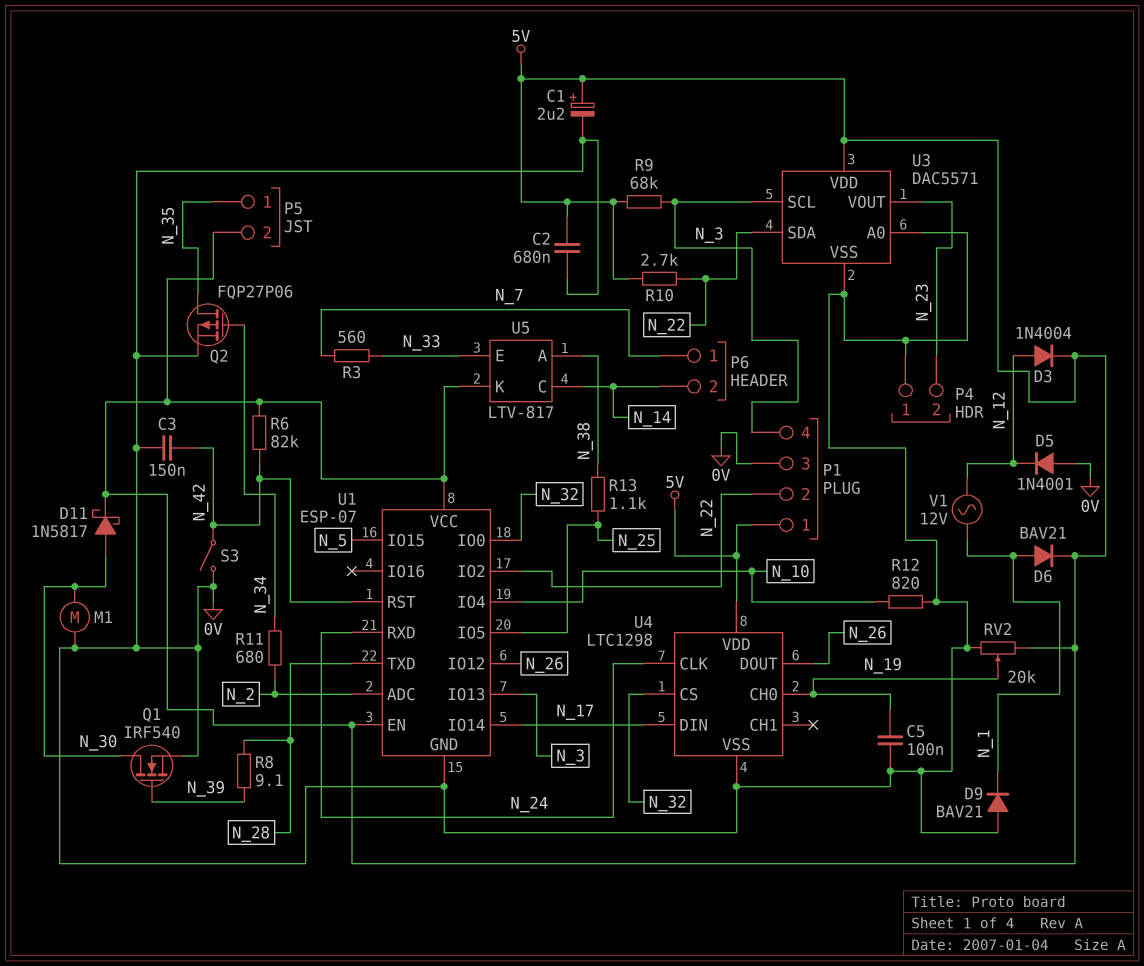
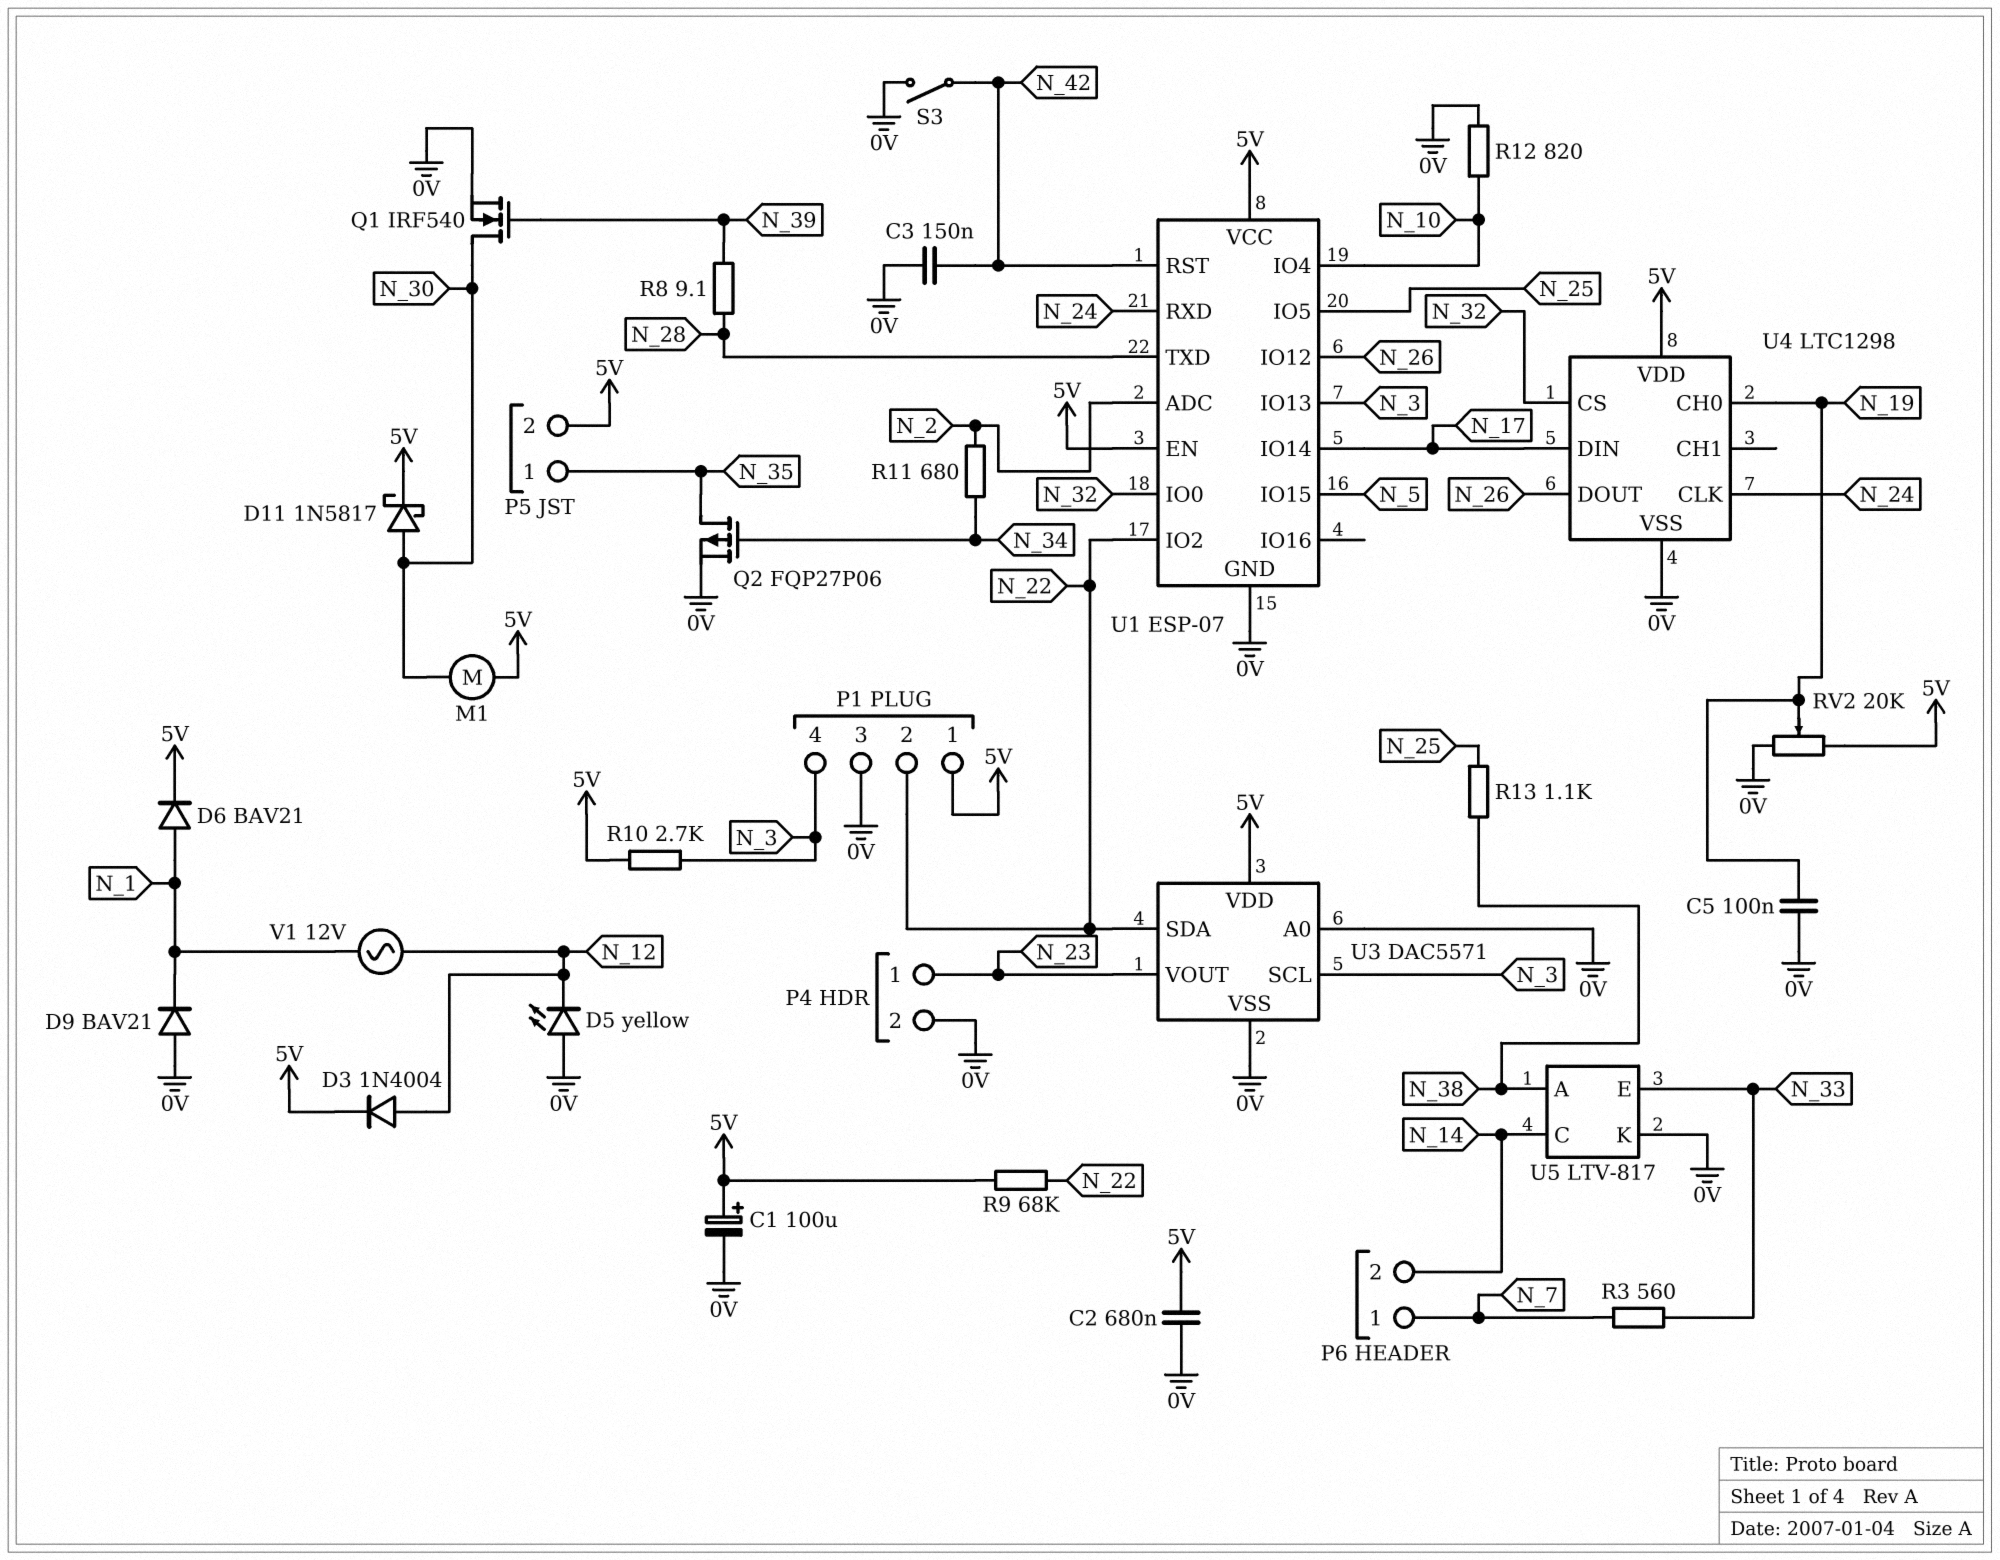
C1: 2.2uF (plus 5V, minus 0V) -> 100uF (plus 5V, minus 0V)
D5: diode 1N4001 (A 0V, K N_12) -> LED yellow (A 0V, K N_12)
M1: motor (0V, N_30) -> motor (5V, N_30)
P4 pin 1: 0V -> N_23
P4 pin 2: N_23 -> 0V
R6: 82k (5V, N_42) -> none
R9: 68k (5V, N_3) -> 68k (5V, N_22)
R10: 2.7k (5V, N_22) -> 2.7k (5V, N_3)
U5 pin K: 5V -> 0V

